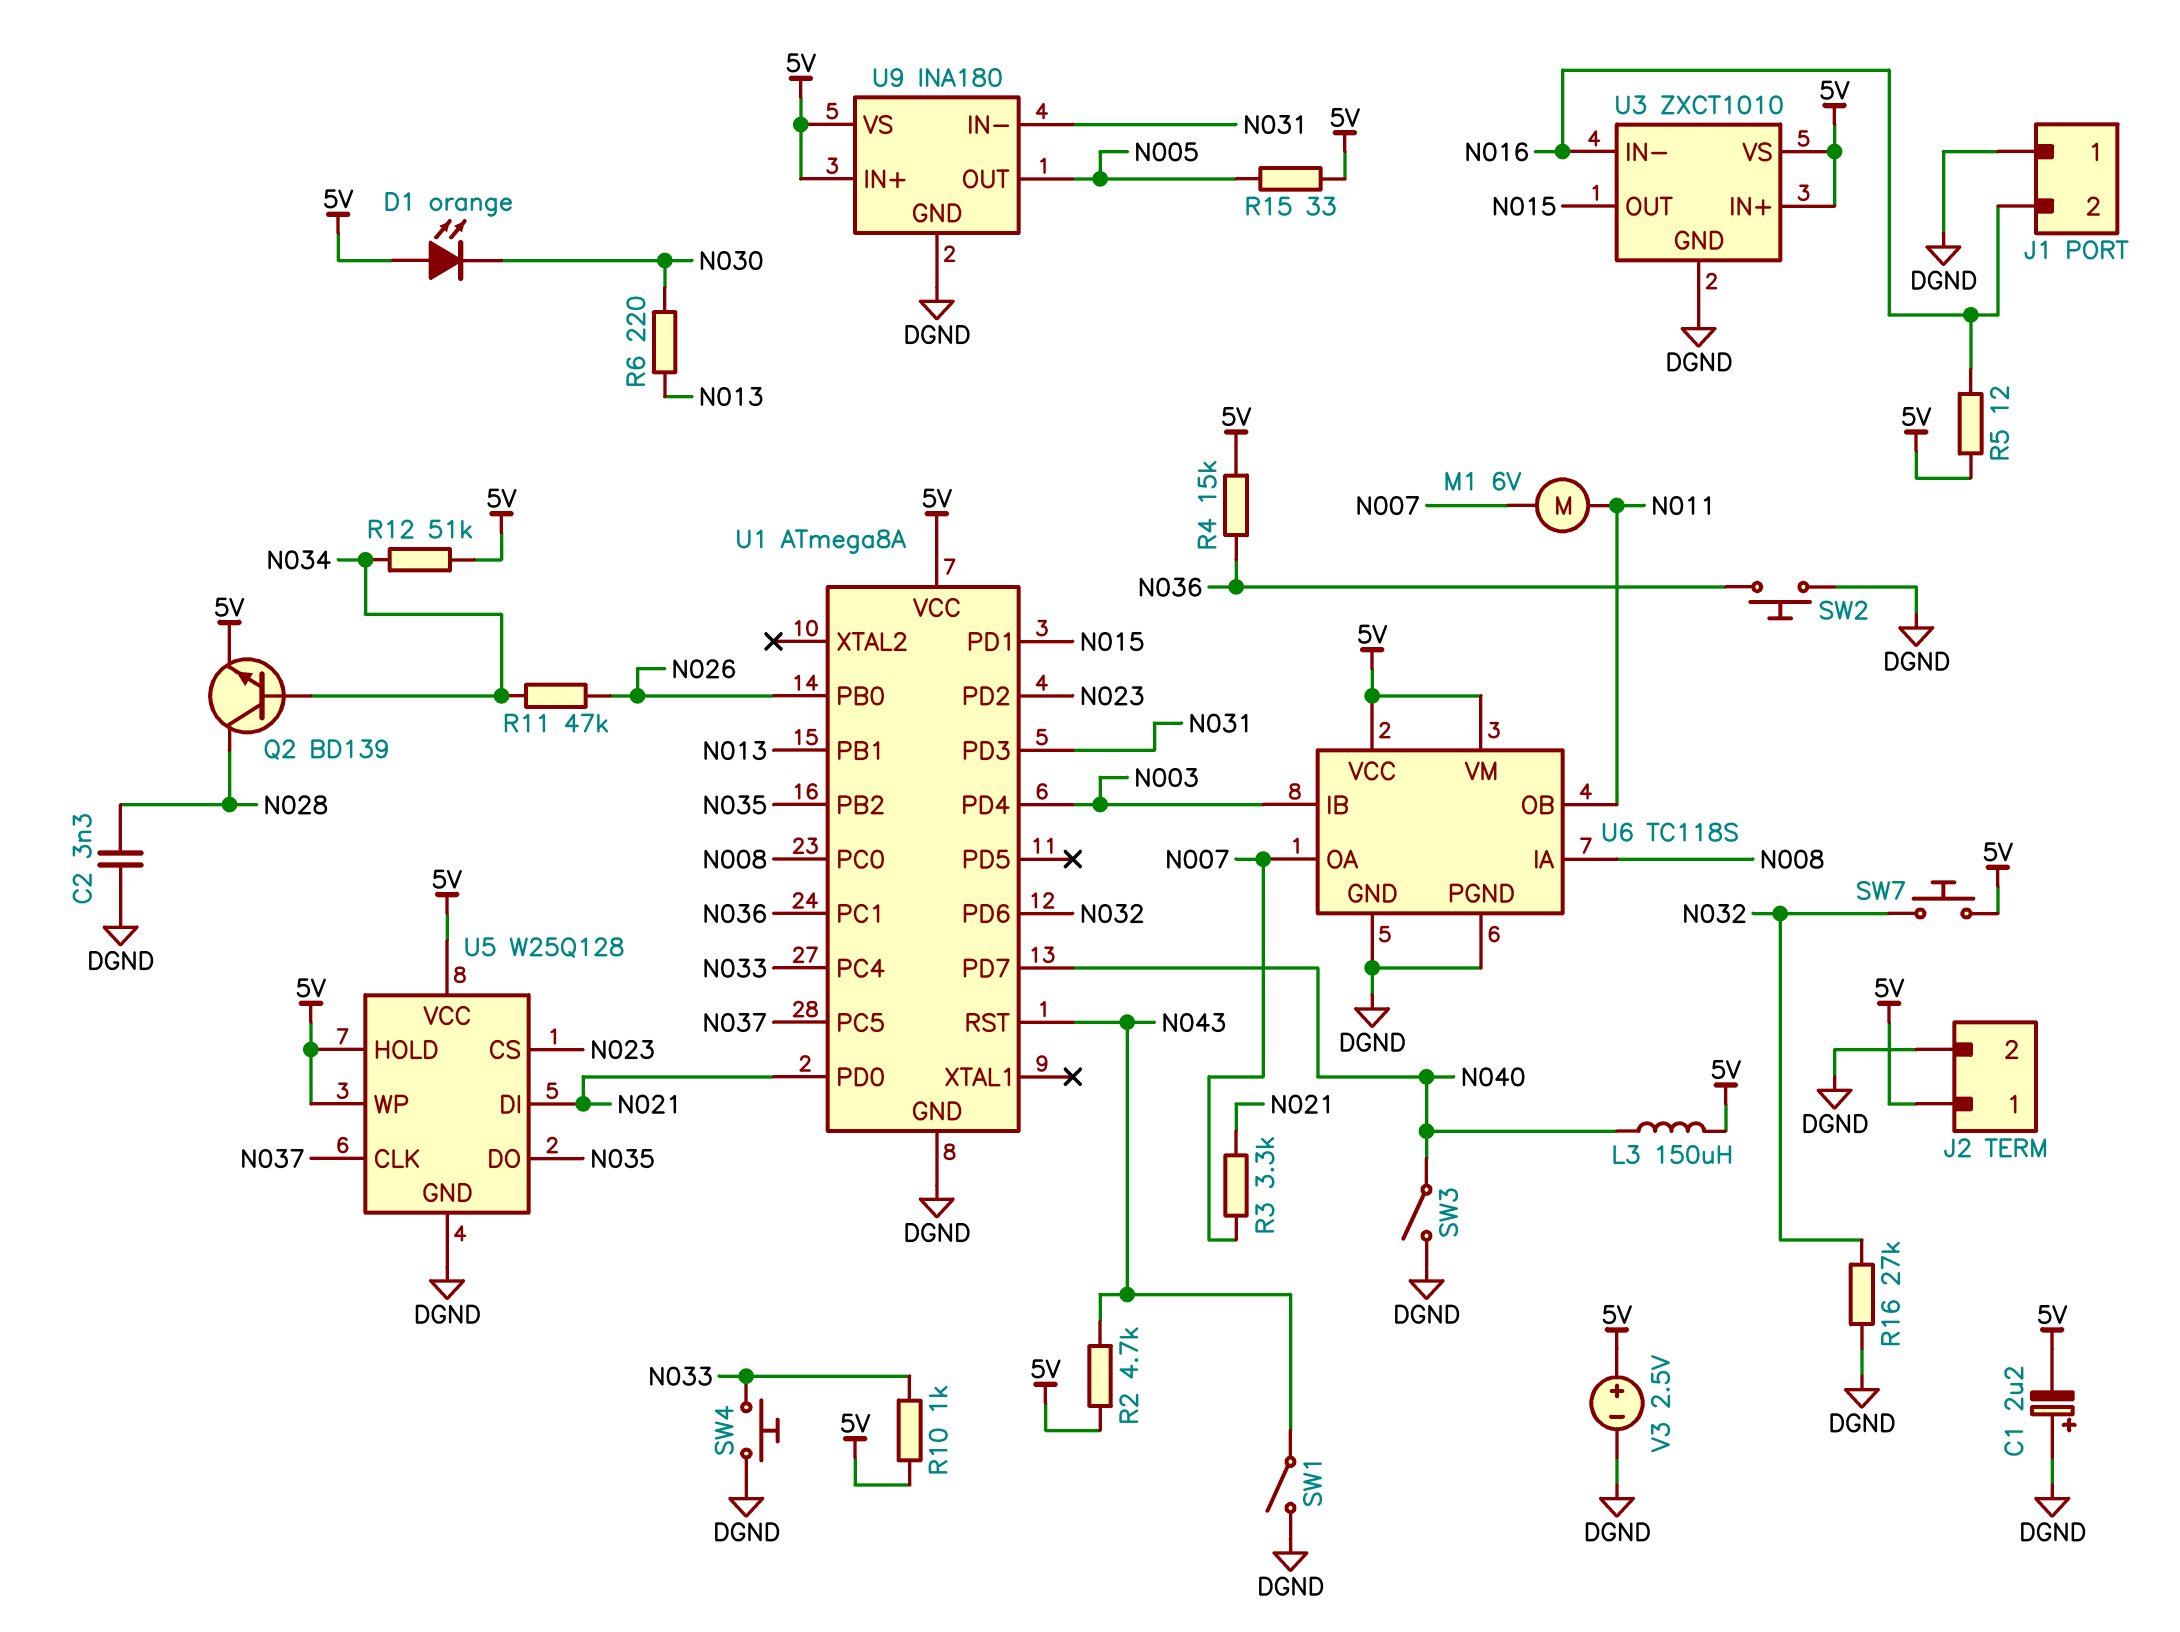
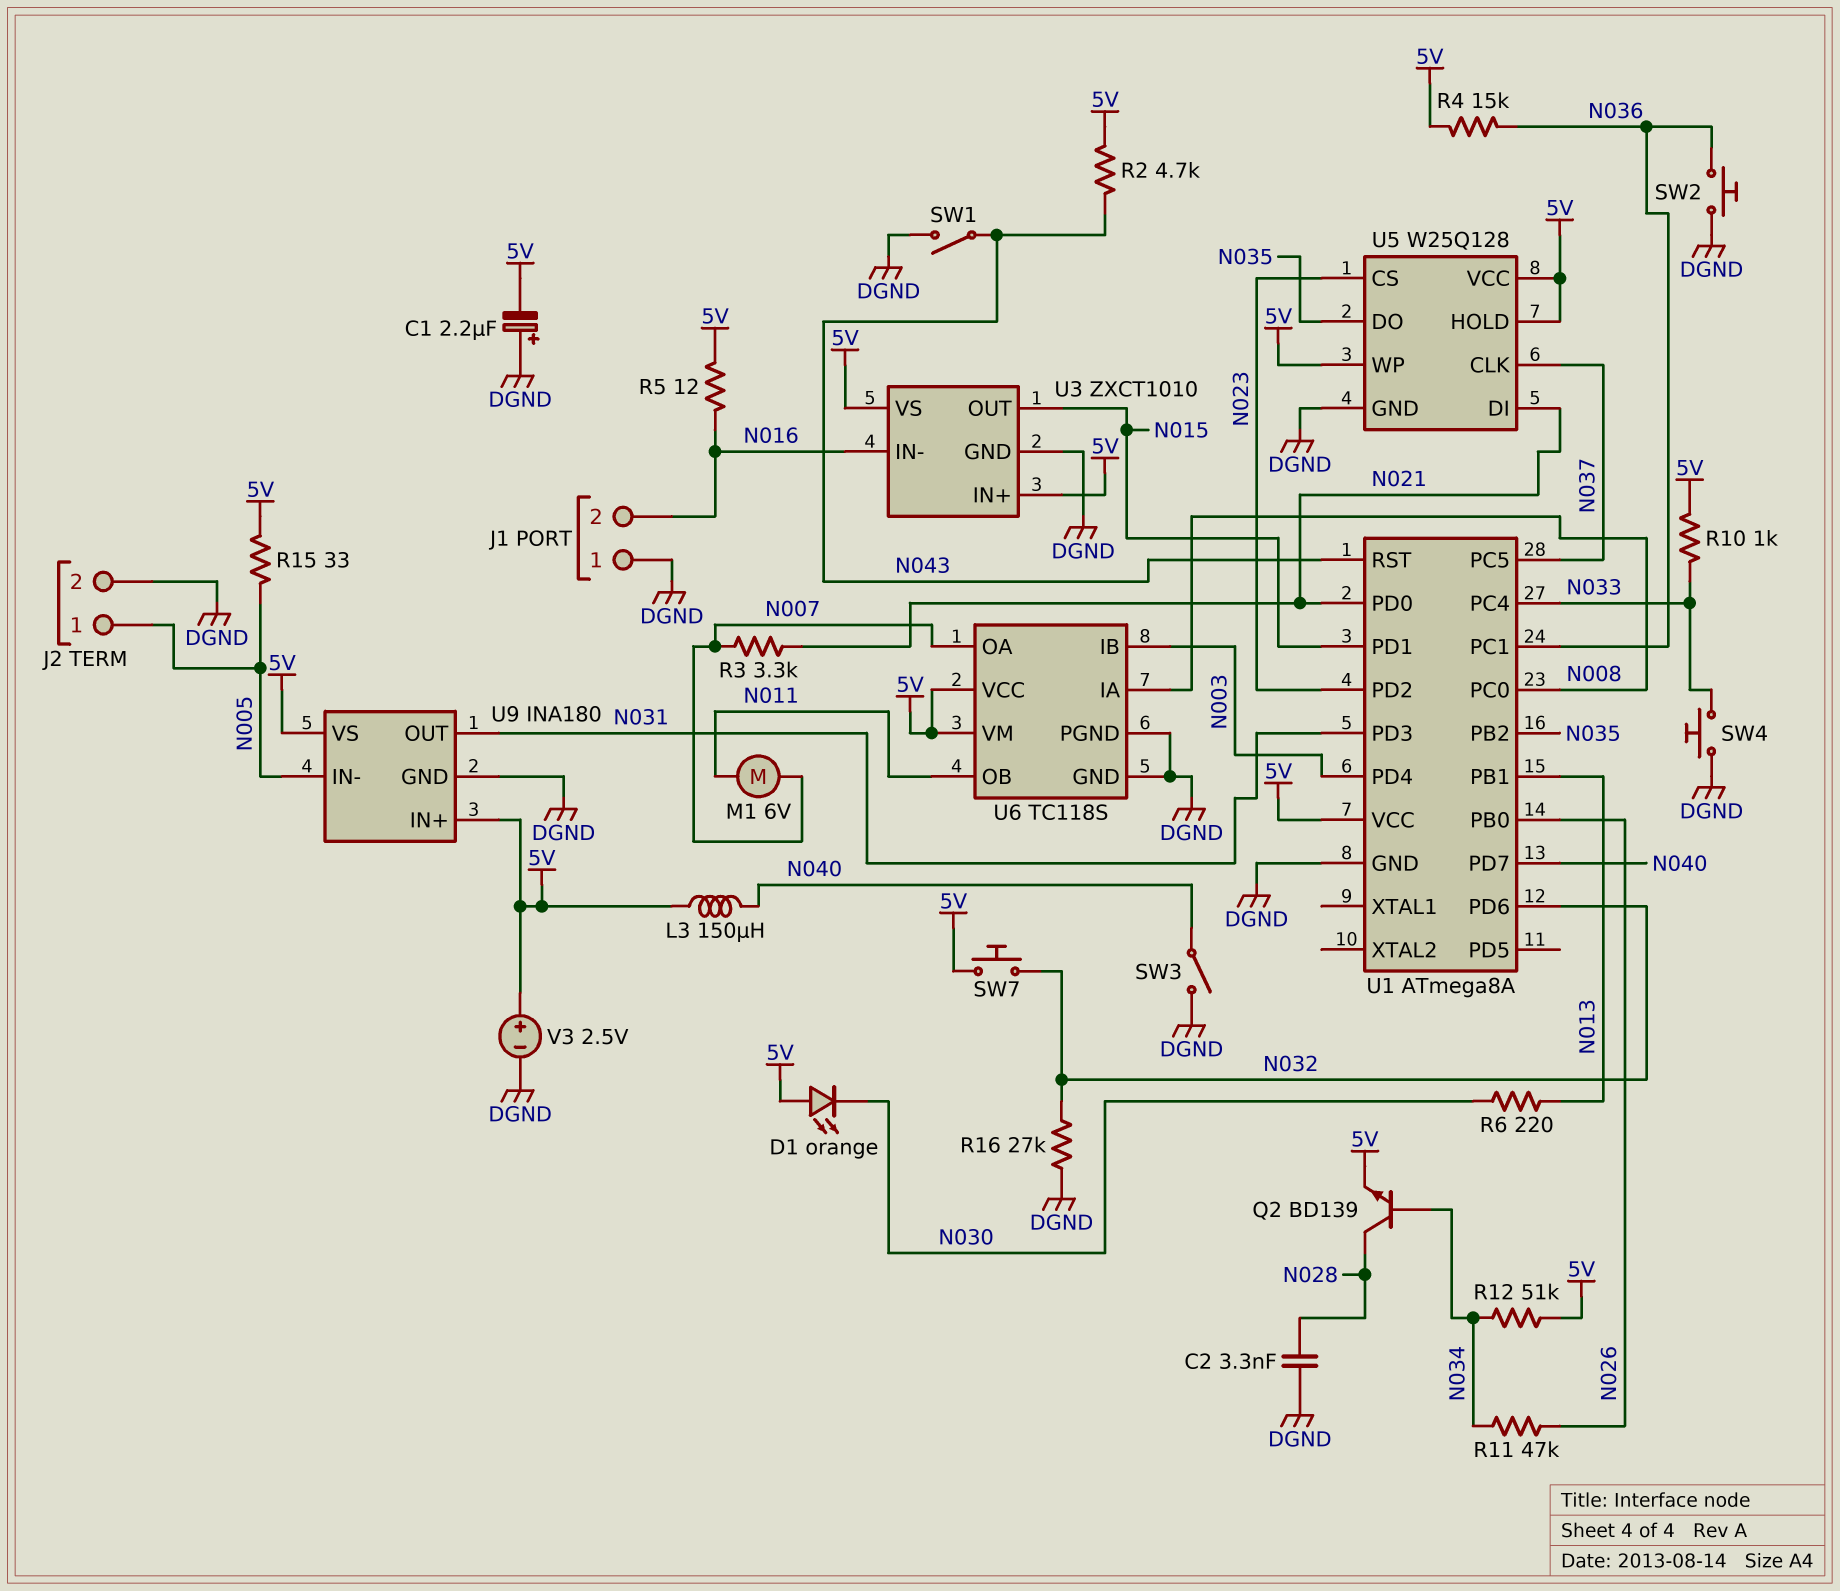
J2 pin 1: 5V -> N005
U9 pin IN-: N031 -> N005
U9 pin OUT: N005 -> N031

